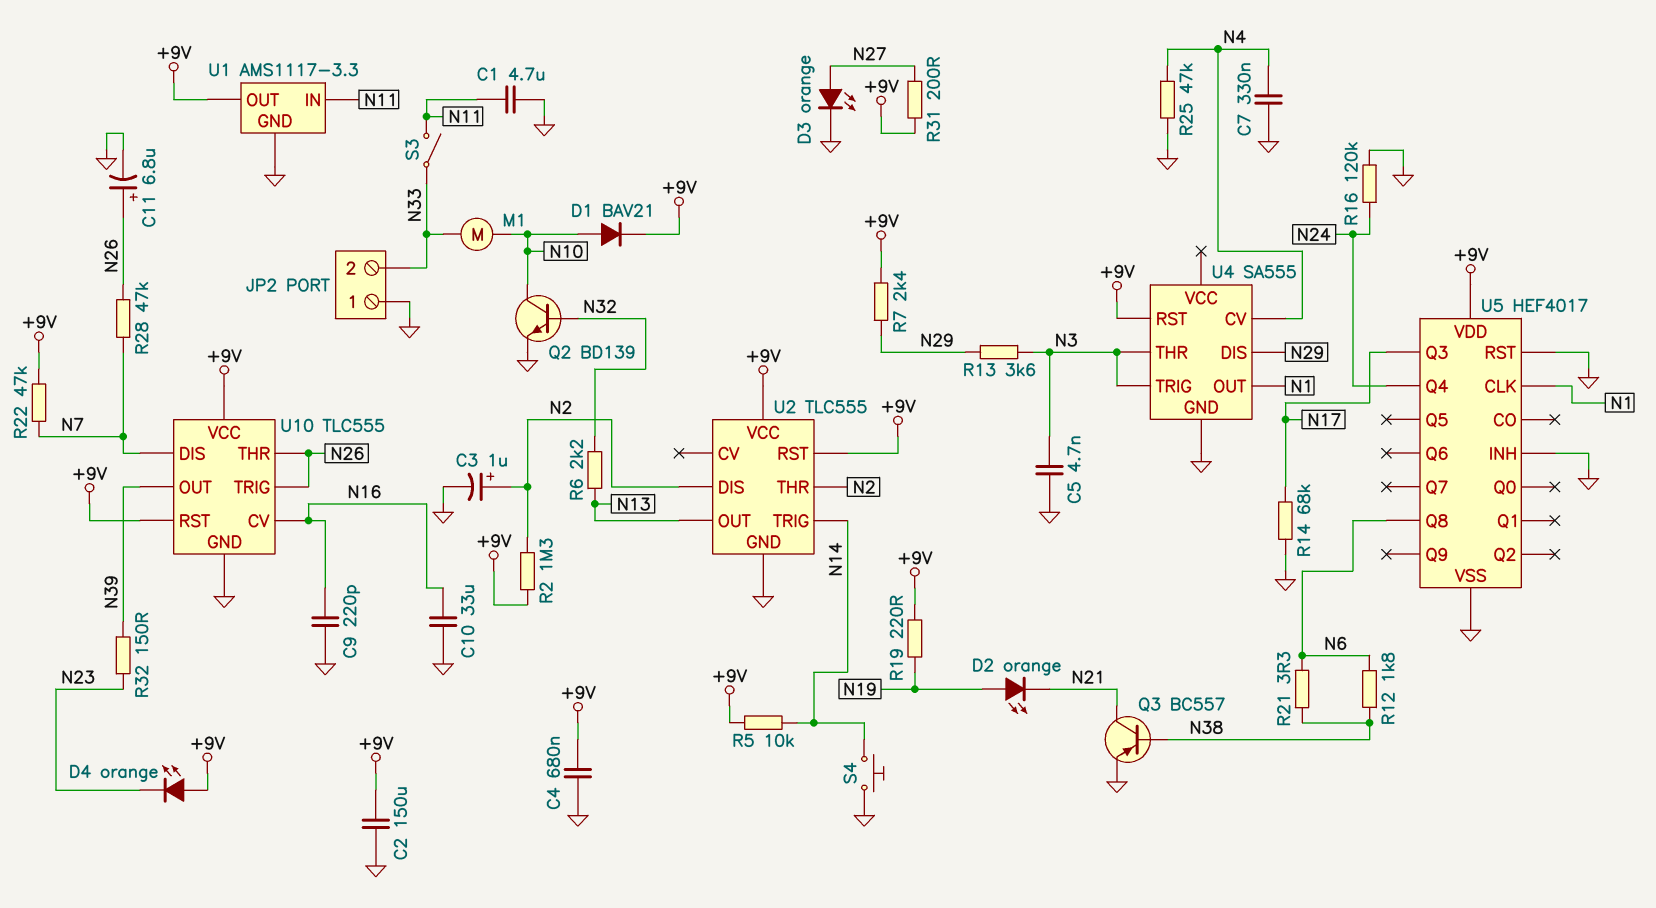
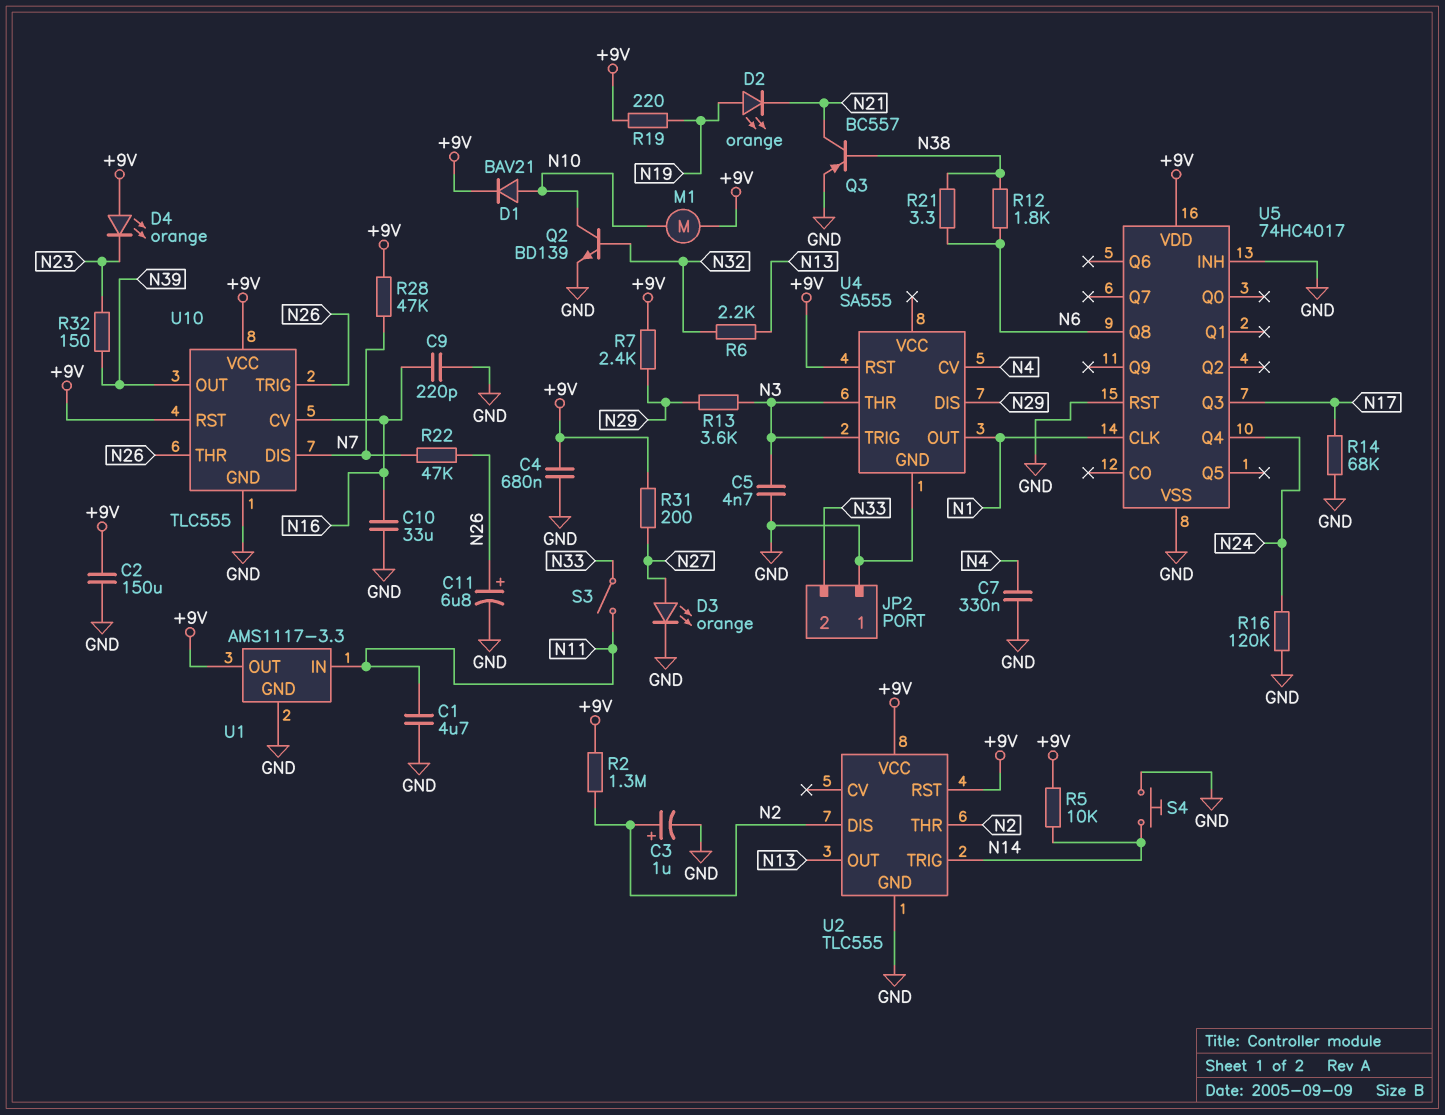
M1: motor (N10, N33) -> motor (+9V, N10)
R22: 47k (+9V, N7) -> 47k (N7, N26)
R25: 47k (GND, N4) -> none
R28: 47k (N7, N26) -> 47k (+9V, N7)
U5: HEF4017 -> 74HC4017

